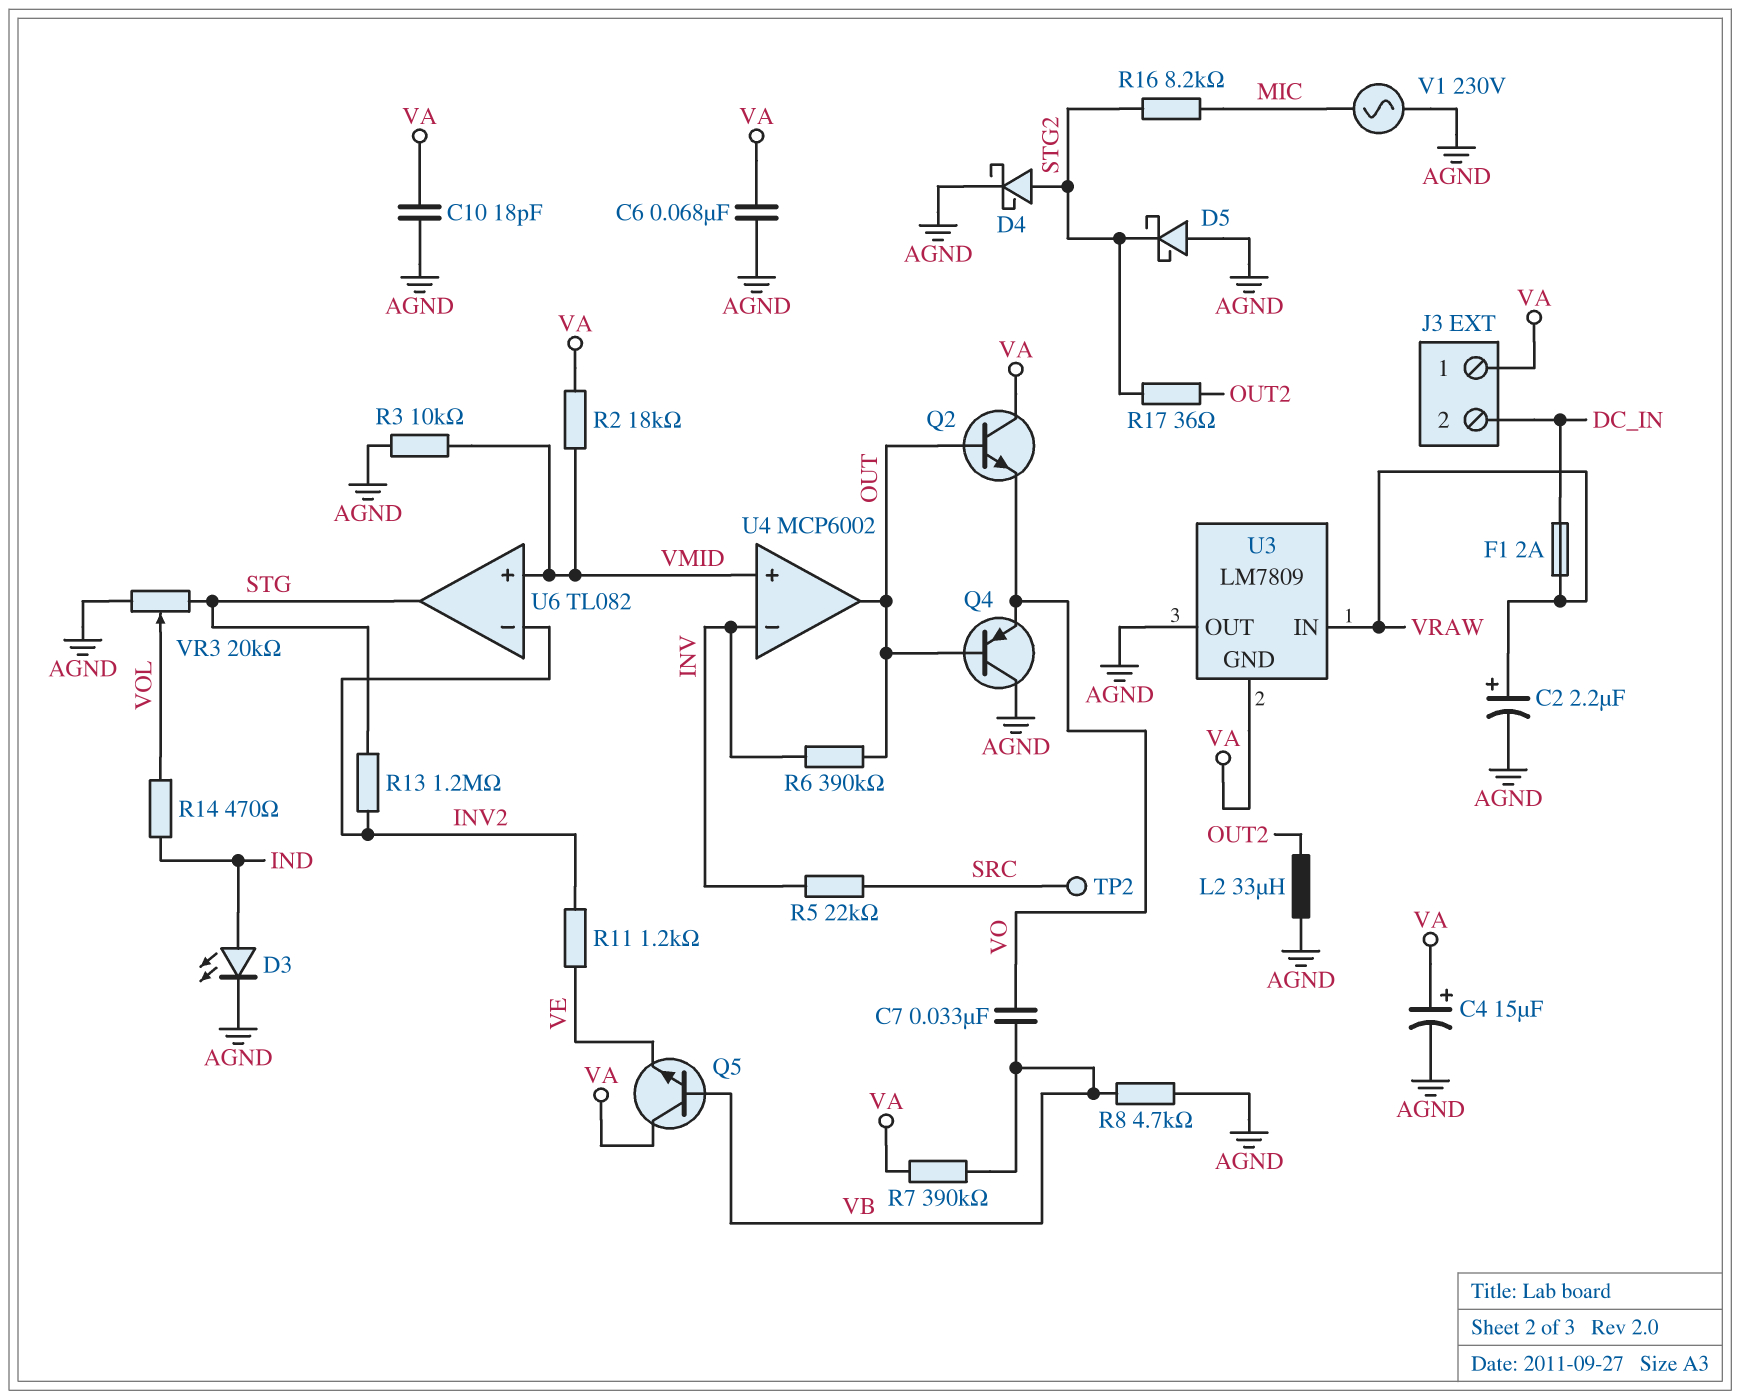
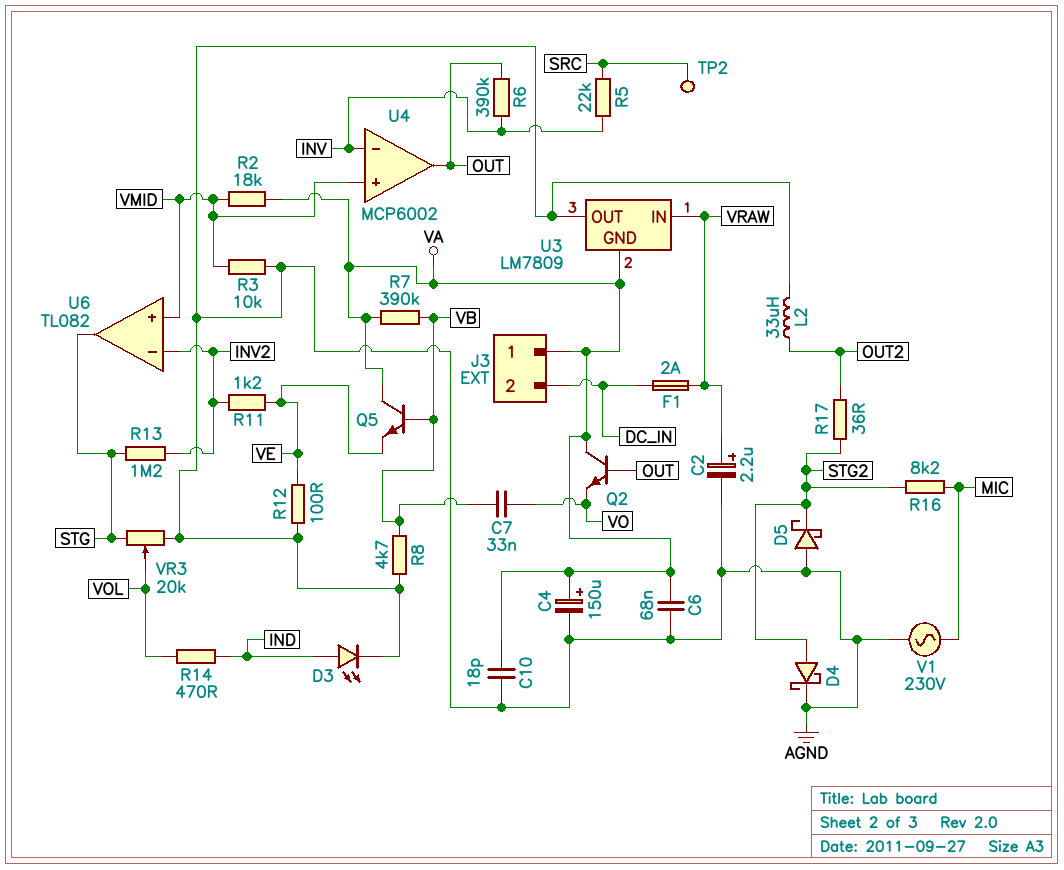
C4: 15uF (plus VA, minus AGND) -> 150uF (plus VA, minus AGND)
Q4: PNP (B OUT, C AGND, E VO) -> none
R12: none -> 100 (AGND, VE)

